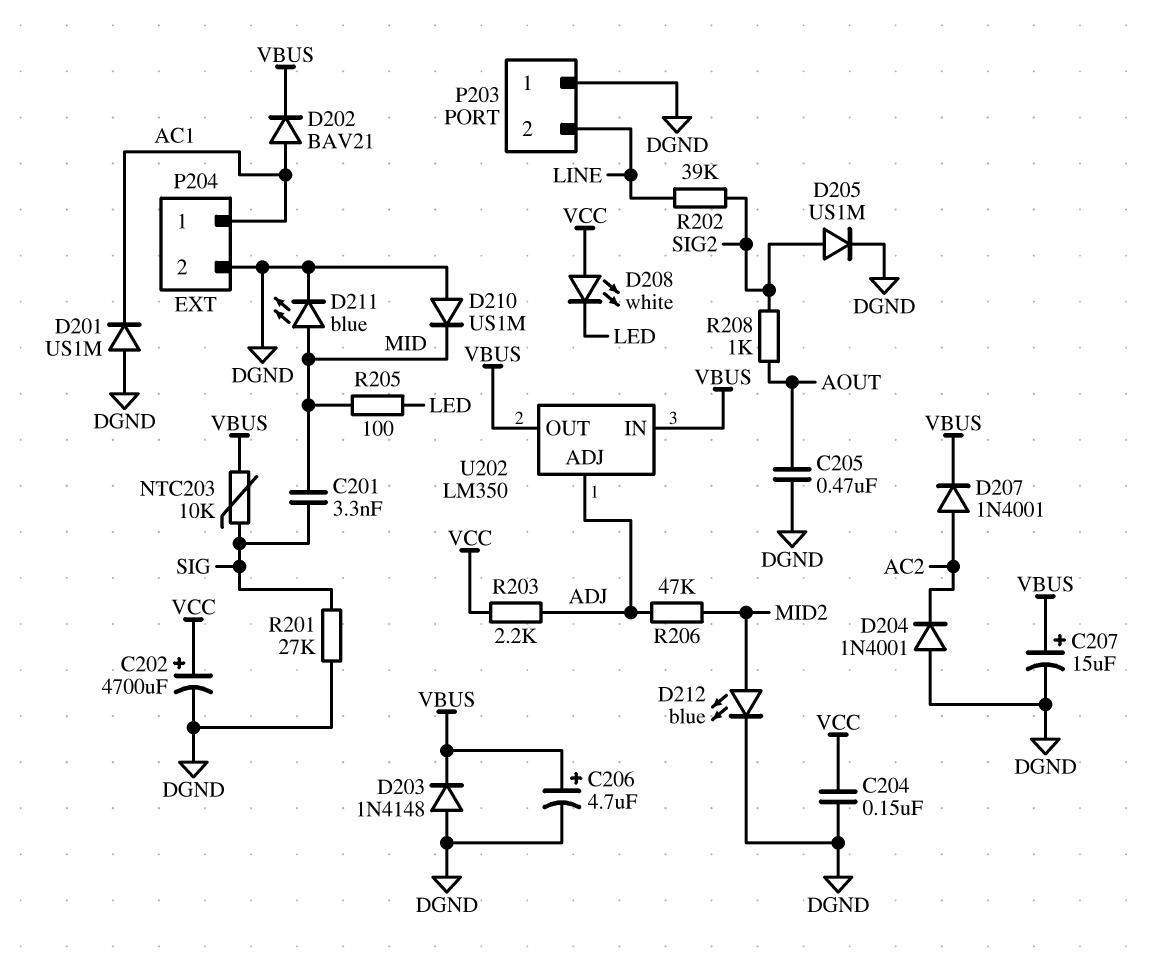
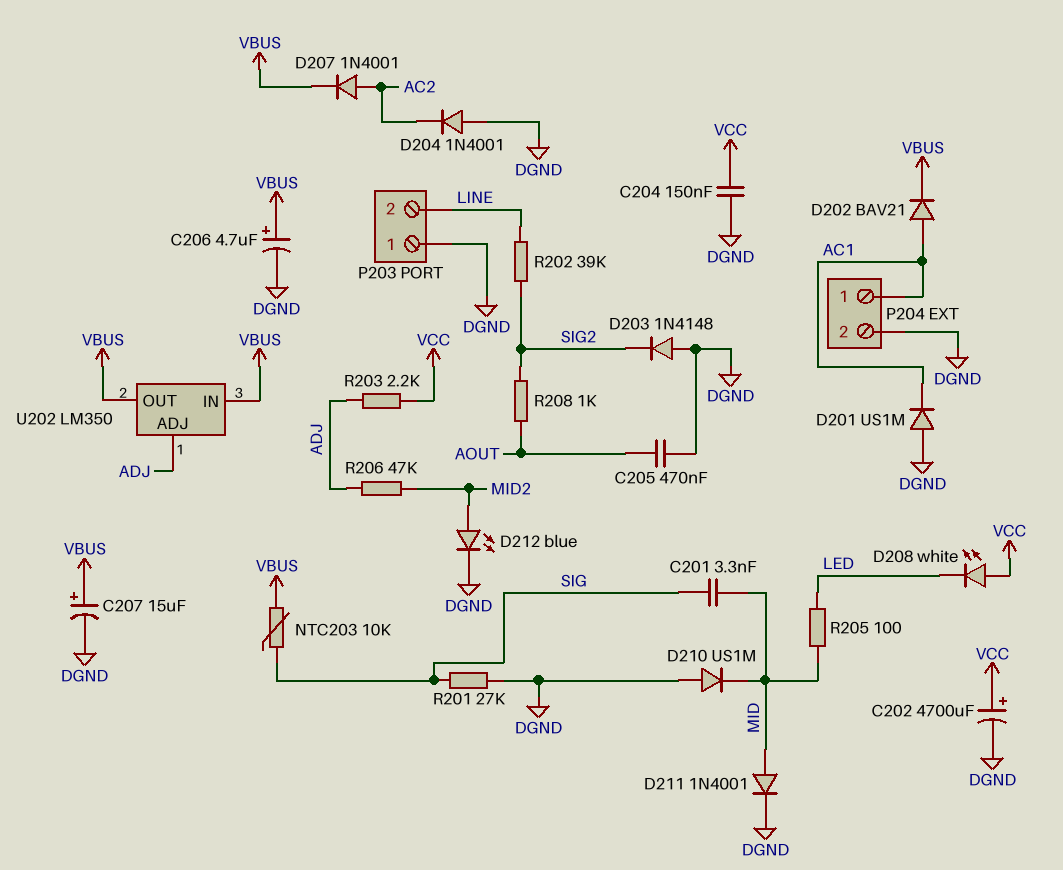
D203: diode 1N4148 (A DGND, K VBUS) -> diode 1N4148 (A DGND, K SIG2)
D205: diode US1M (A SIG2, K DGND) -> none
D211: LED blue (A MID, K DGND) -> diode 1N4001 (A MID, K DGND)

